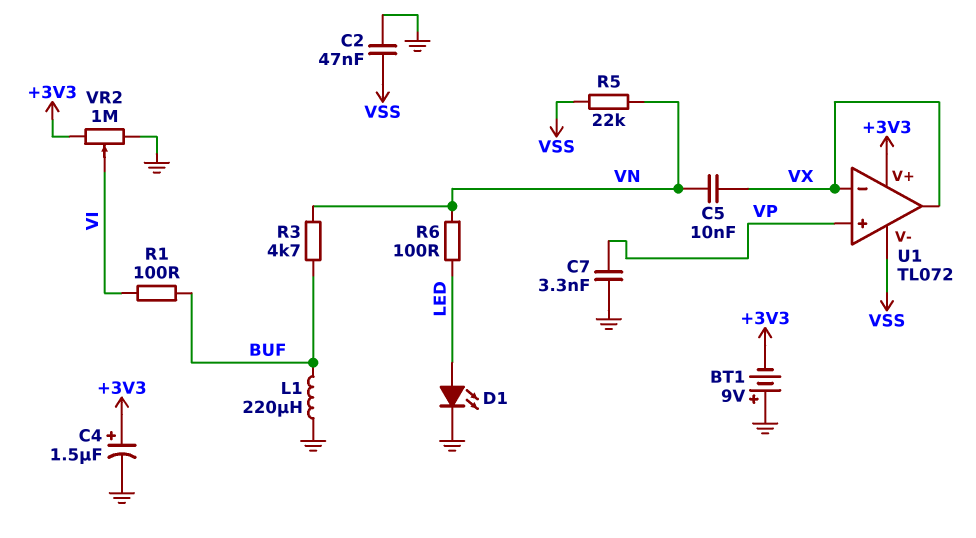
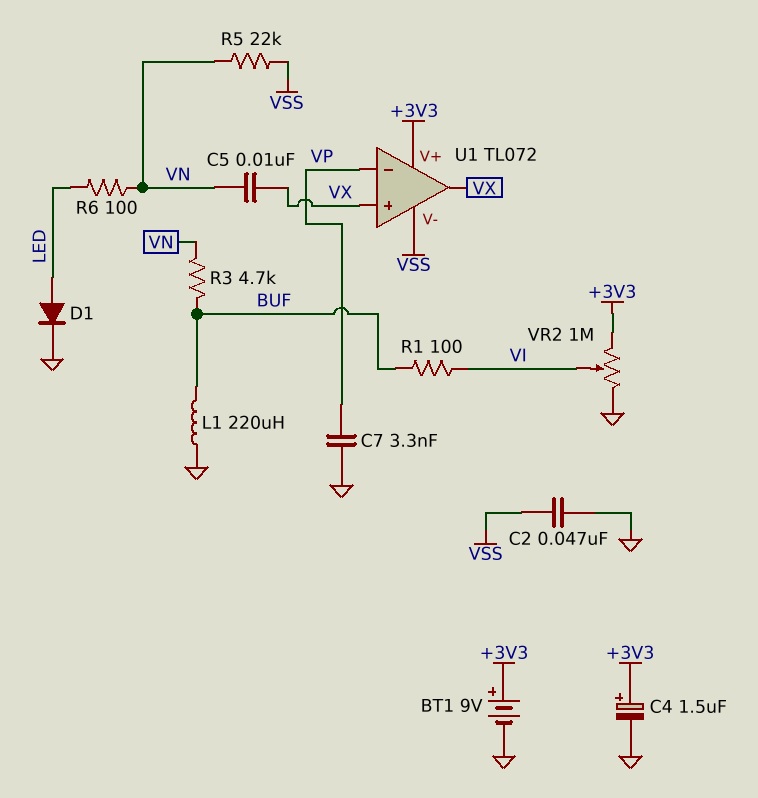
BT1: 9V (plus GND, minus +3V3) -> 9V (plus +3V3, minus GND)
D1: LED (A LED, K GND) -> diode (A LED, K GND)
U1 pin in+: VP -> VX
U1 pin in-: VX -> VP

